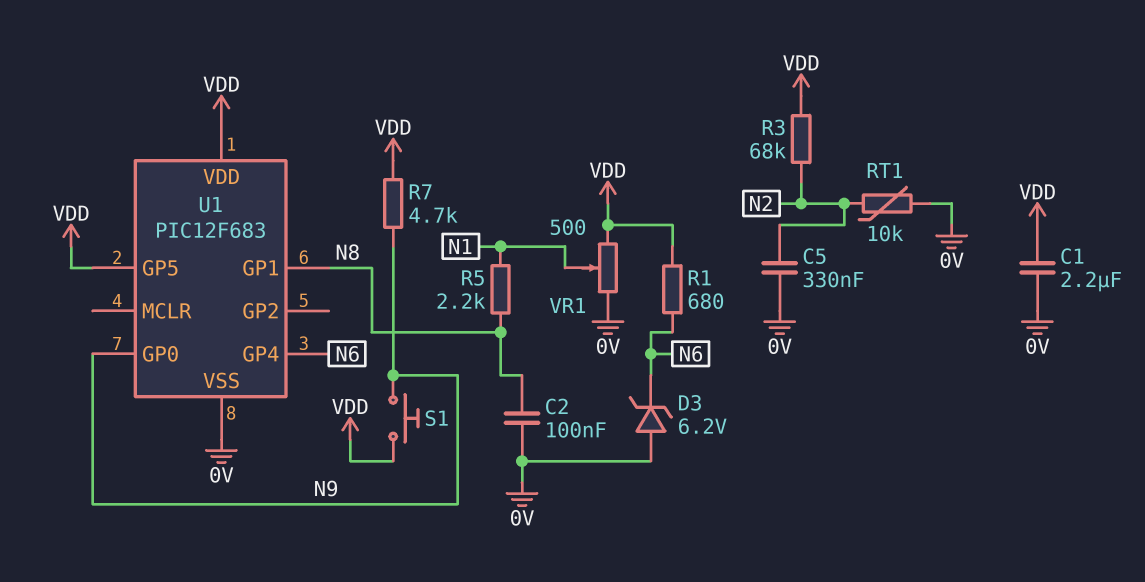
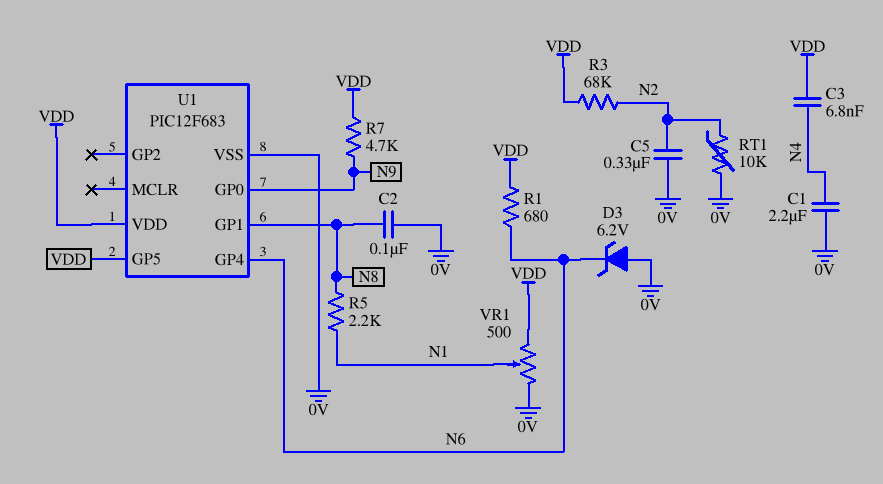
C1: 2.2uF (0V, VDD) -> 2.2uF (0V, N4)
C3: none -> 6.8nF (N4, VDD)
S1: button (N9, VDD) -> none

